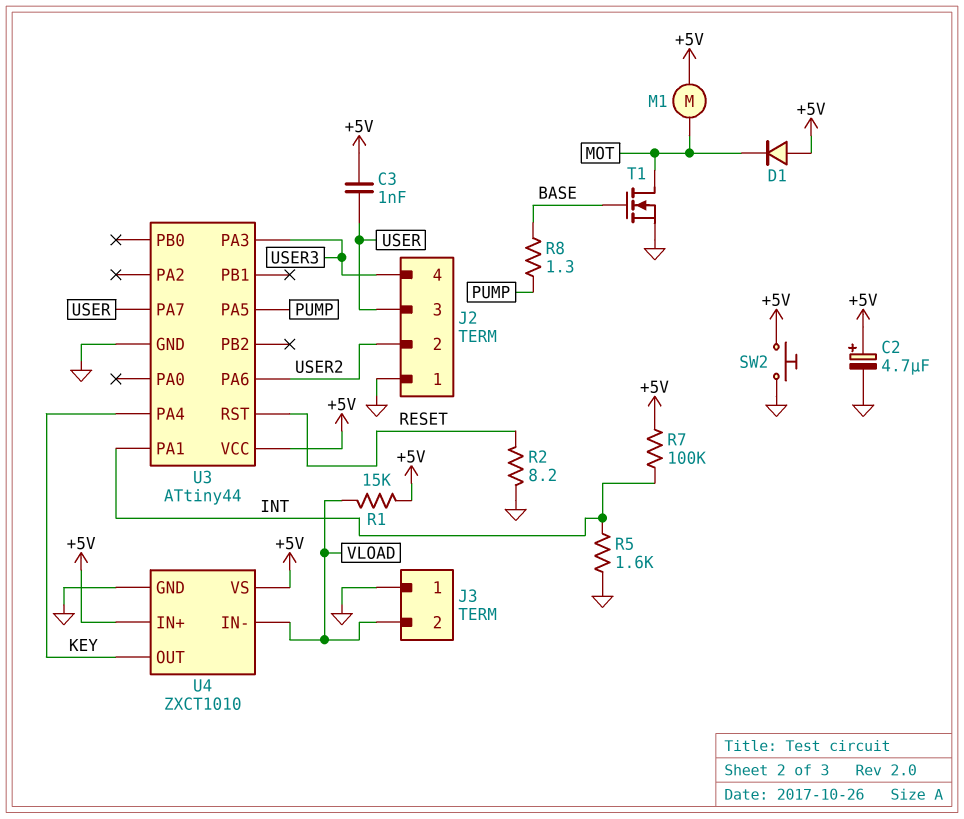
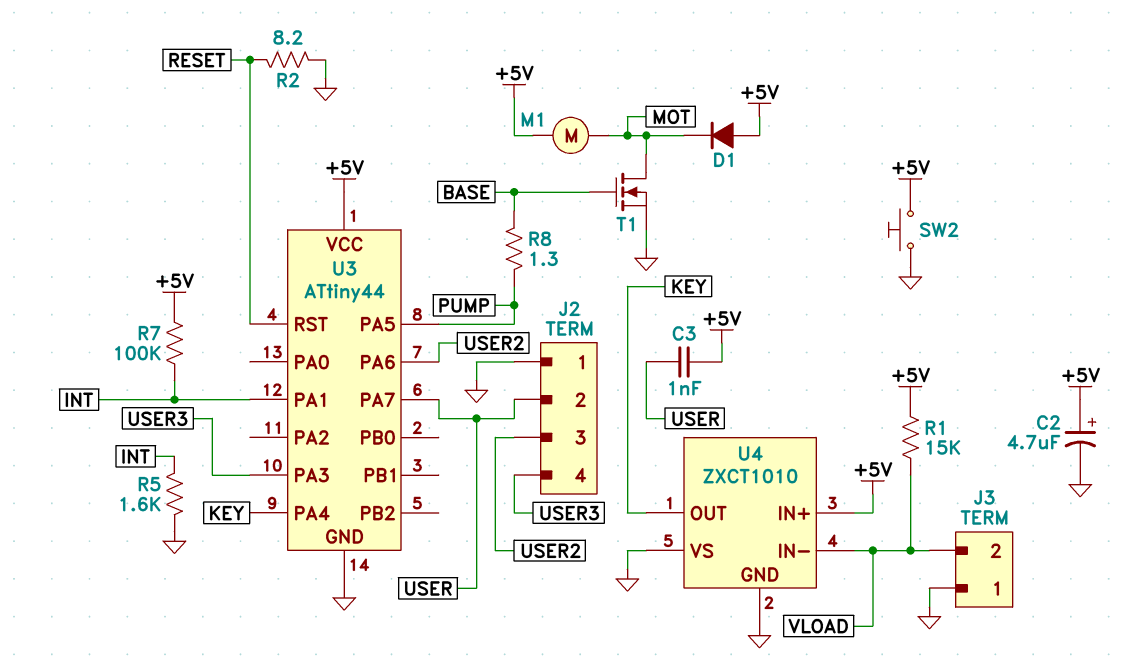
J2 pin 2: USER2 -> USER
J2 pin 3: USER -> USER2
U4 pin VS: +5V -> GND

